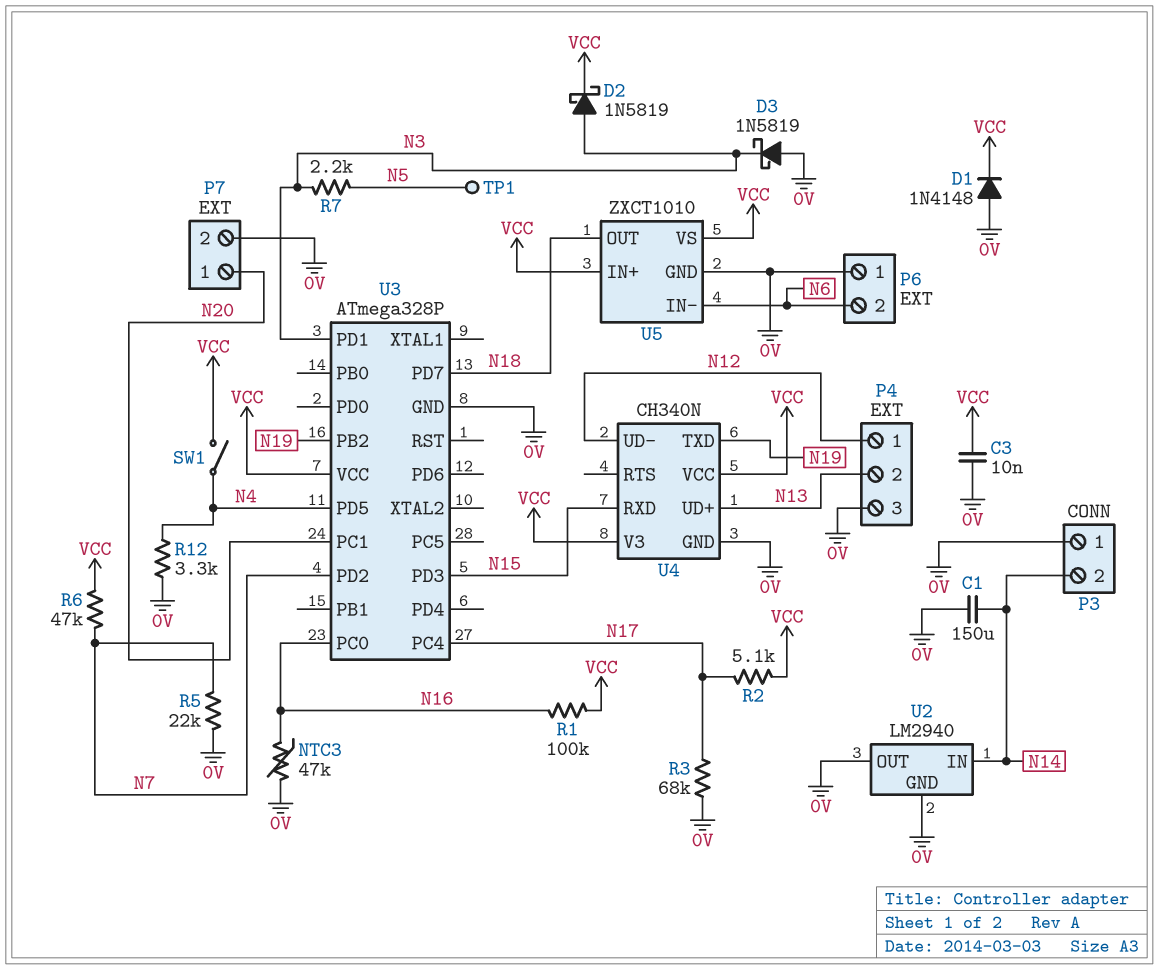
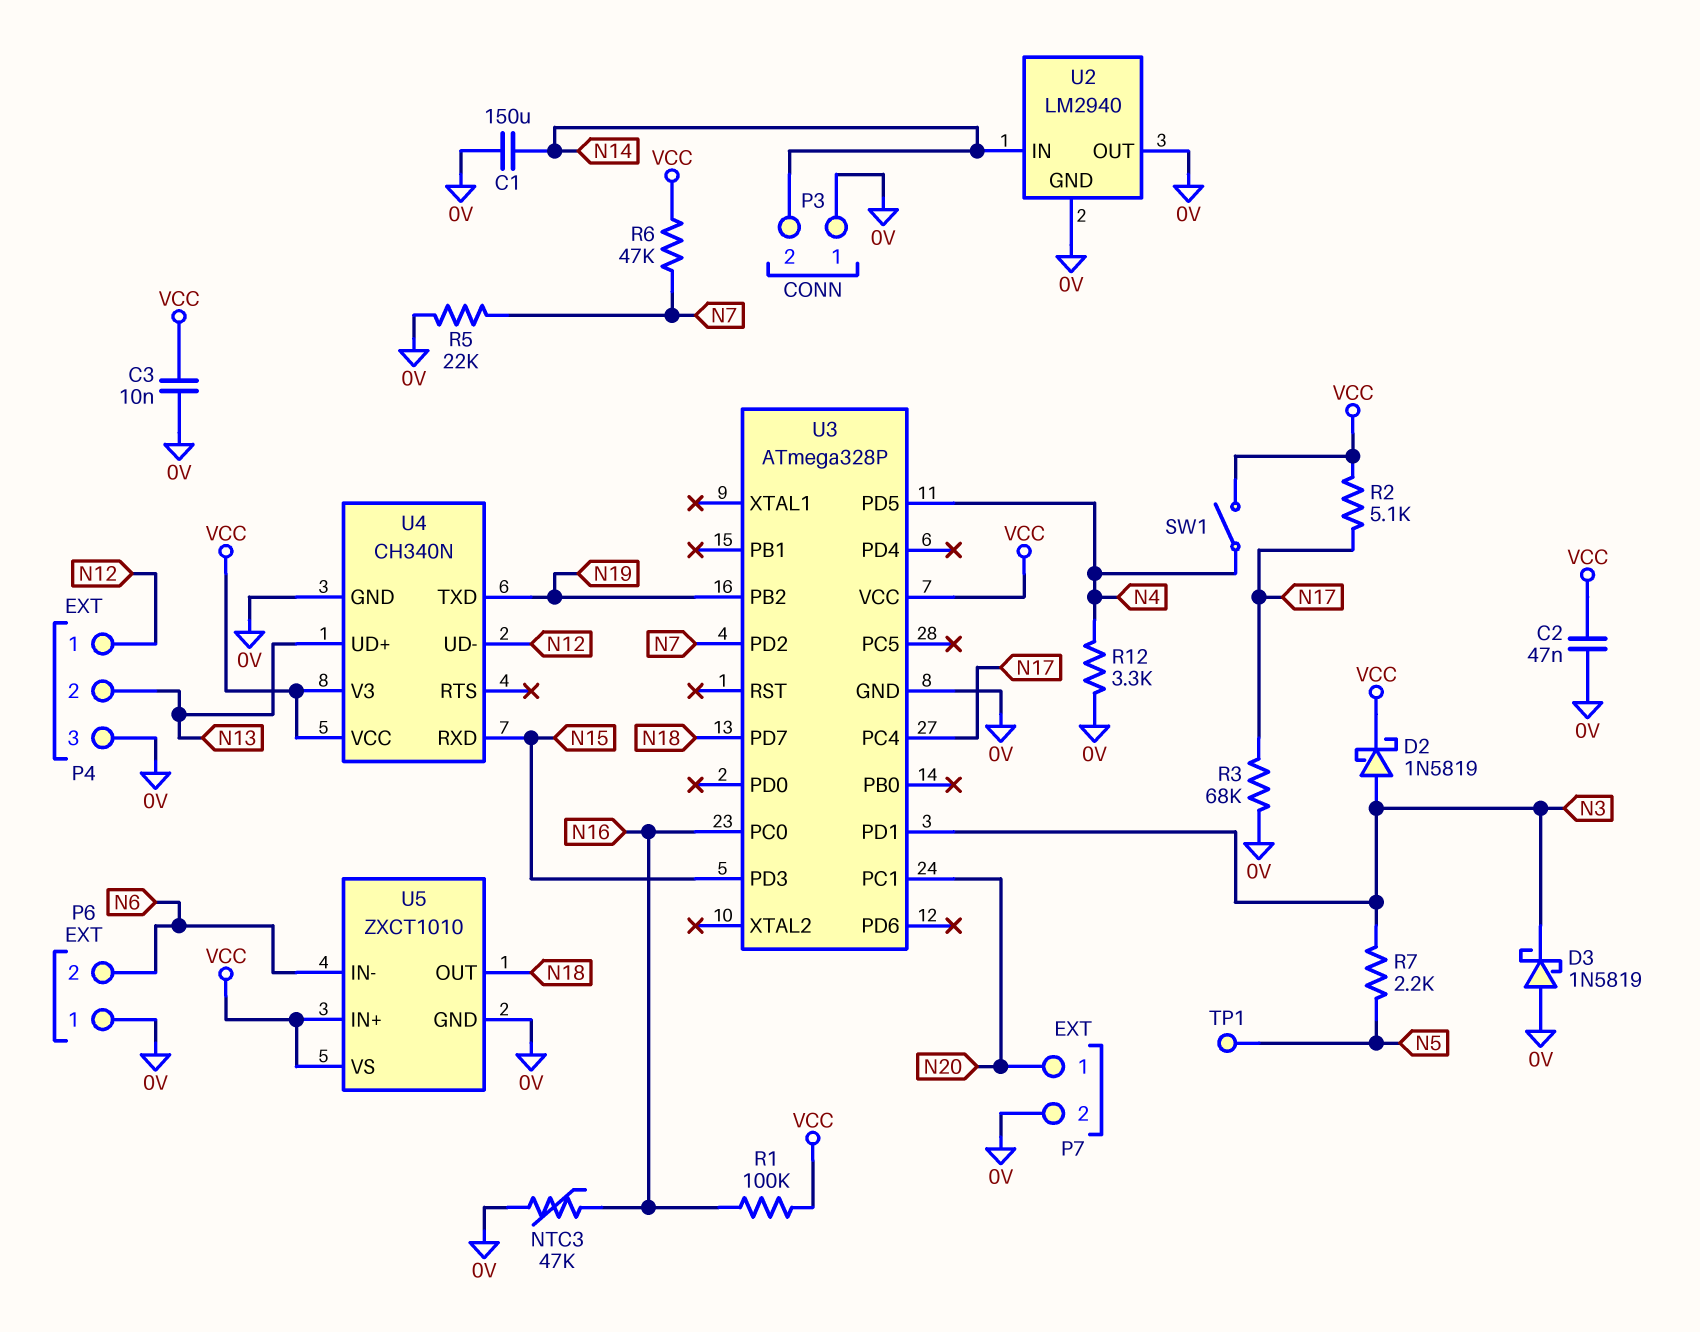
C2: none -> 47nF (0V, VCC)
D1: diode 1N4148 (A 0V, K VCC) -> none

